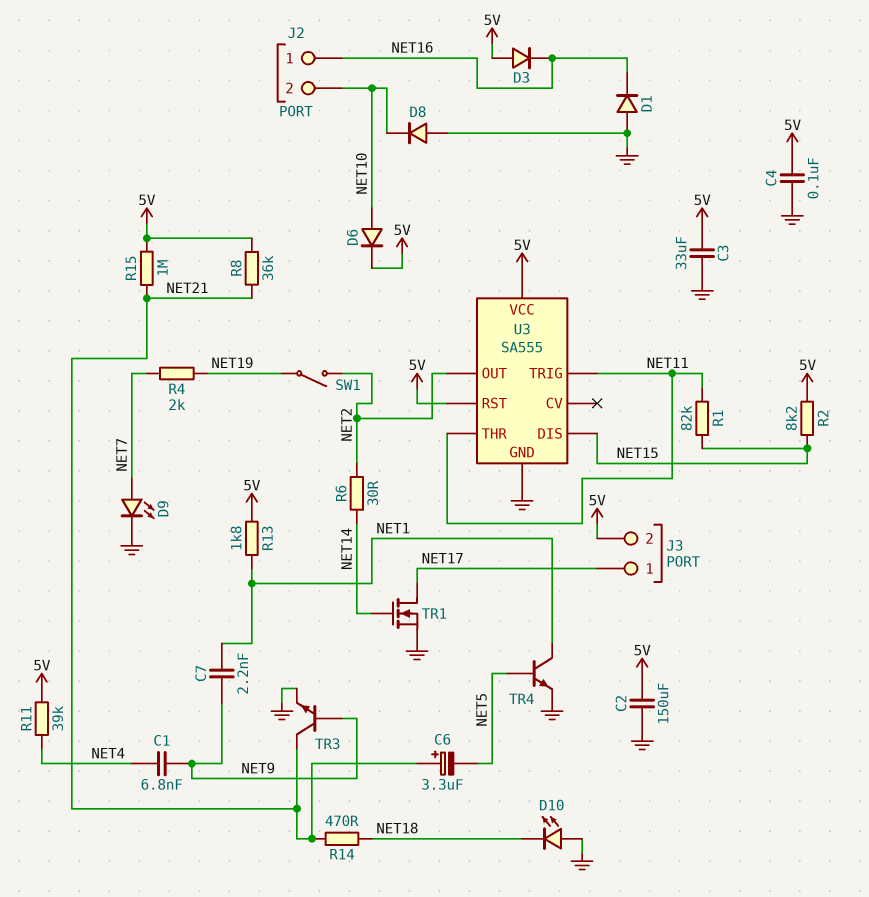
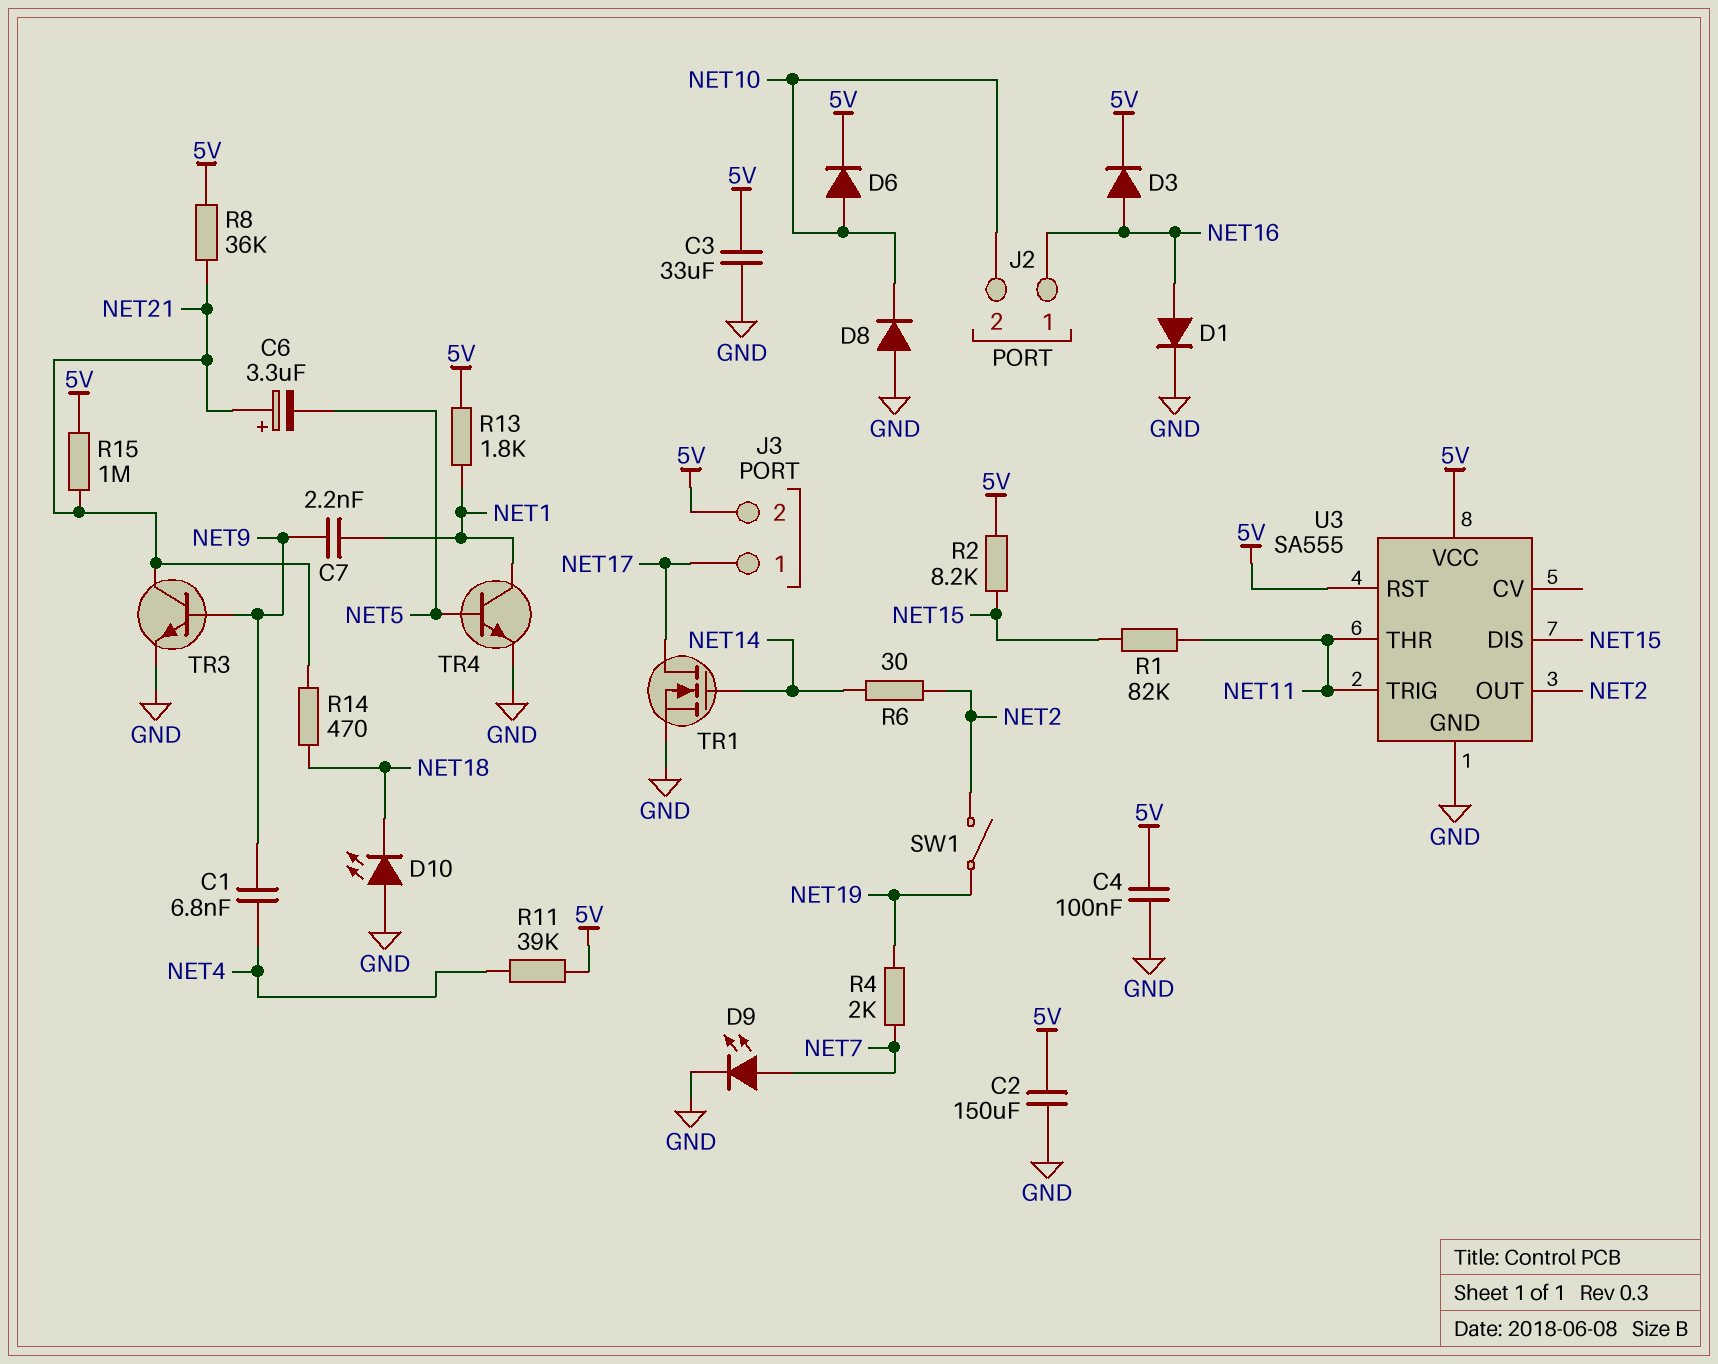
D1: diode (A GND, K NET16) -> diode (A NET16, K GND)
D3: diode (A 5V, K NET16) -> diode (A NET16, K 5V)

